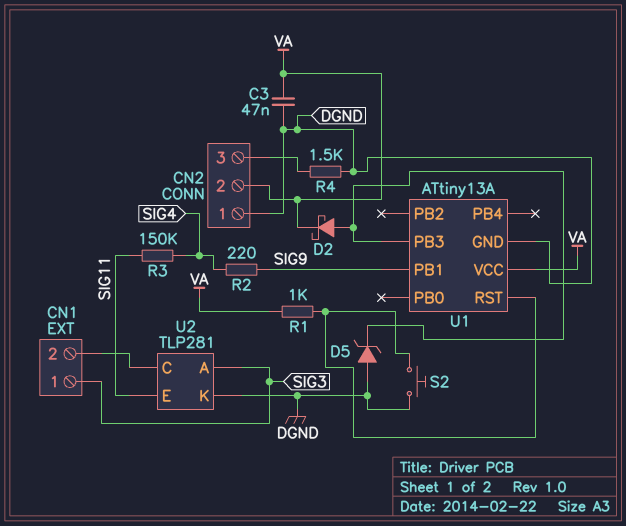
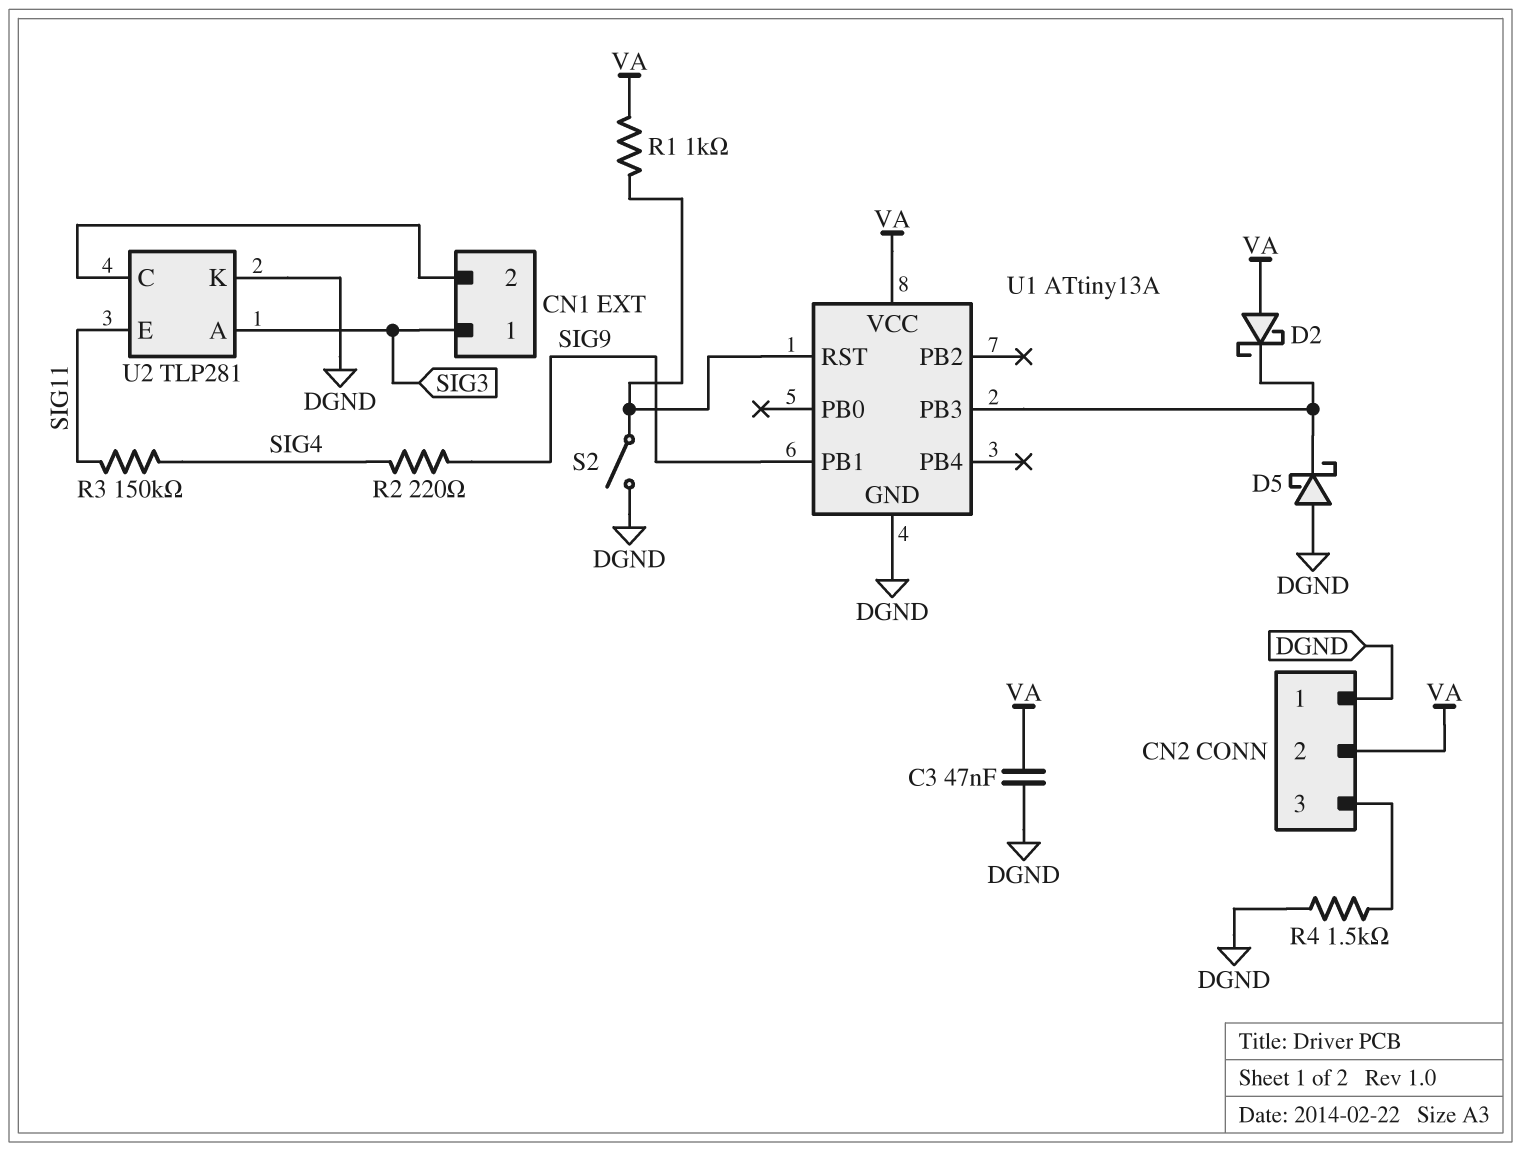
D2: schottky (A U1/PB3, K VA) -> schottky (A VA, K U1/PB3)
D5: zener (A DGND, K U1/PB3) -> schottky (A DGND, K U1/PB3)
S2: button (DGND, U1/RST) -> switch (DGND, U1/RST)

